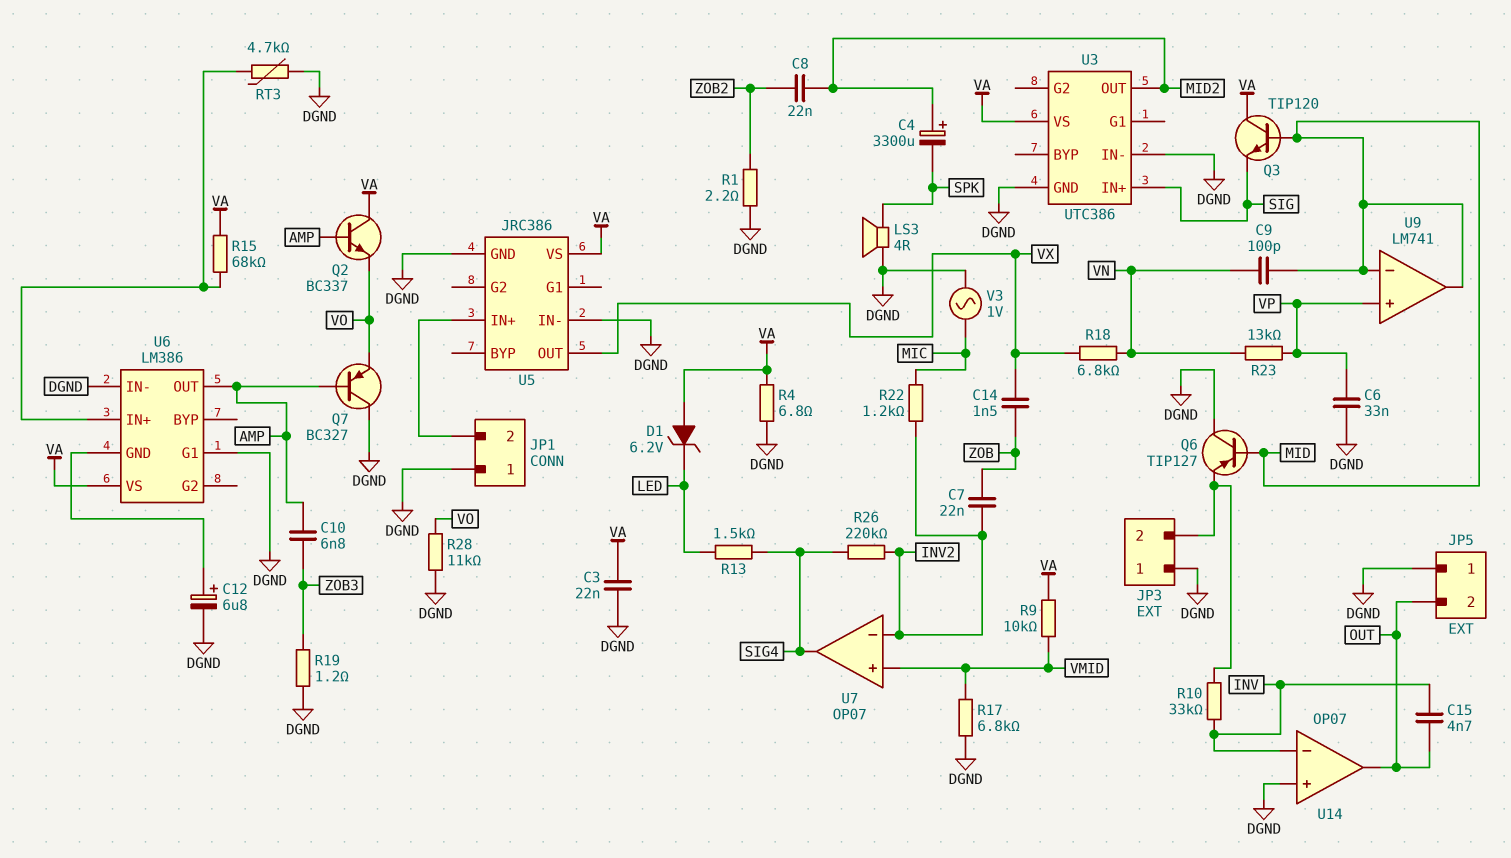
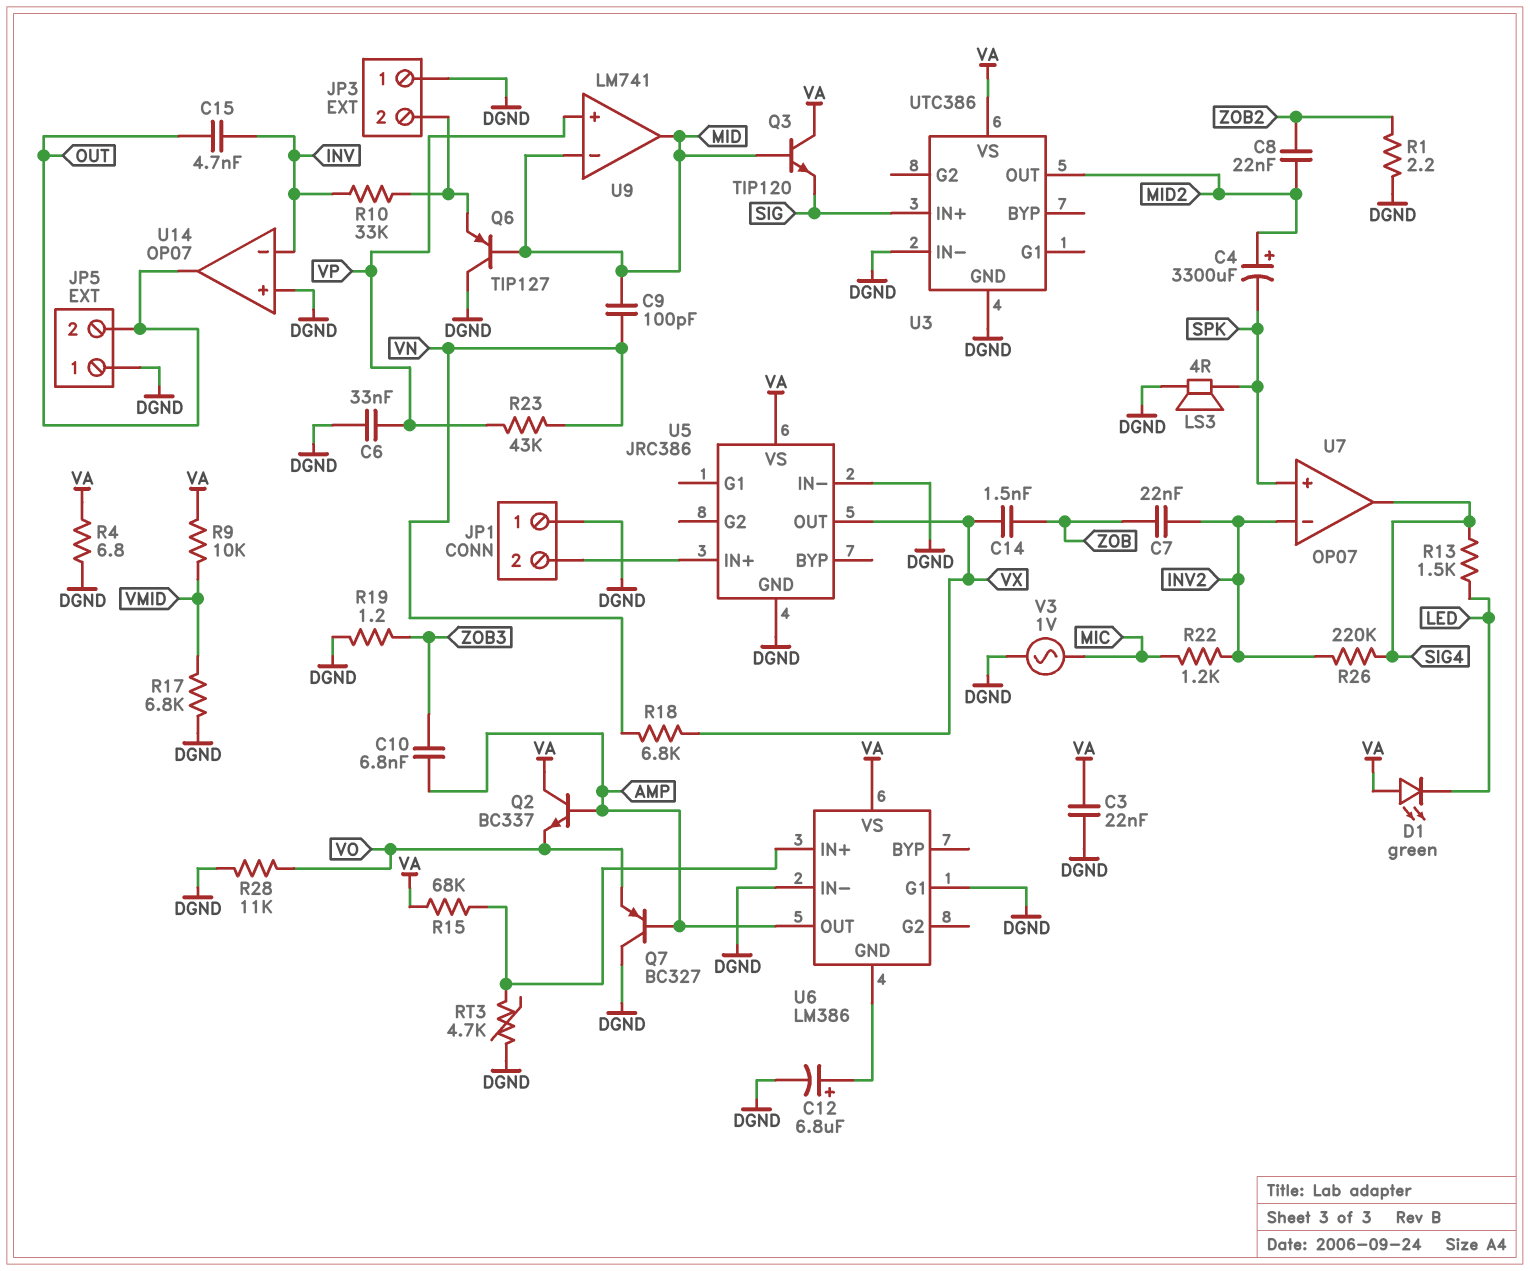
D1: zener 6.2V (A VA, K LED) -> LED green (A VA, K LED)
R23: 13k (VN, VP) -> 43k (VN, VP)
U7 pin in+: VMID -> SPK

